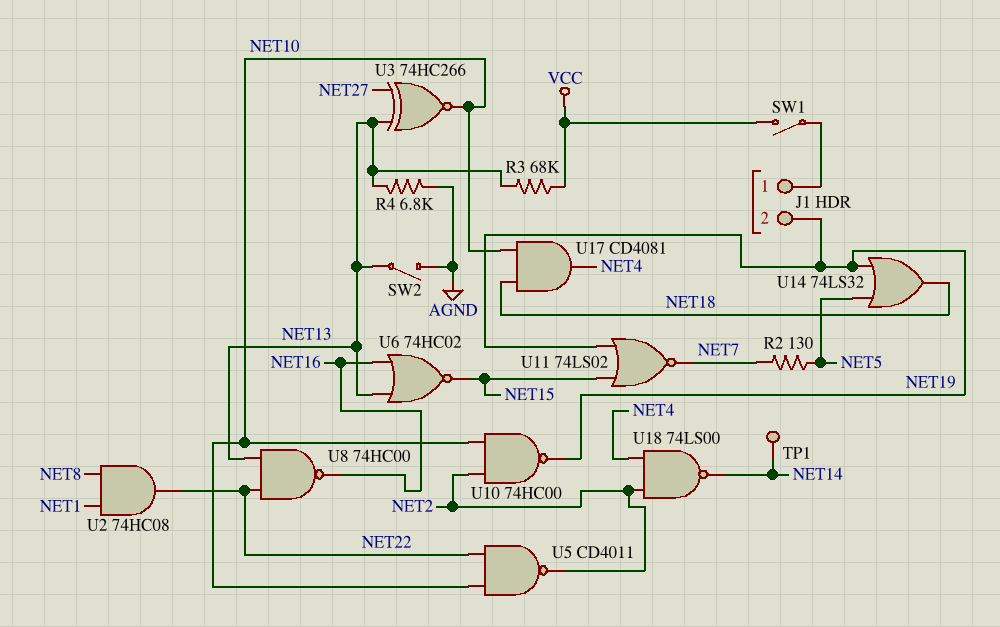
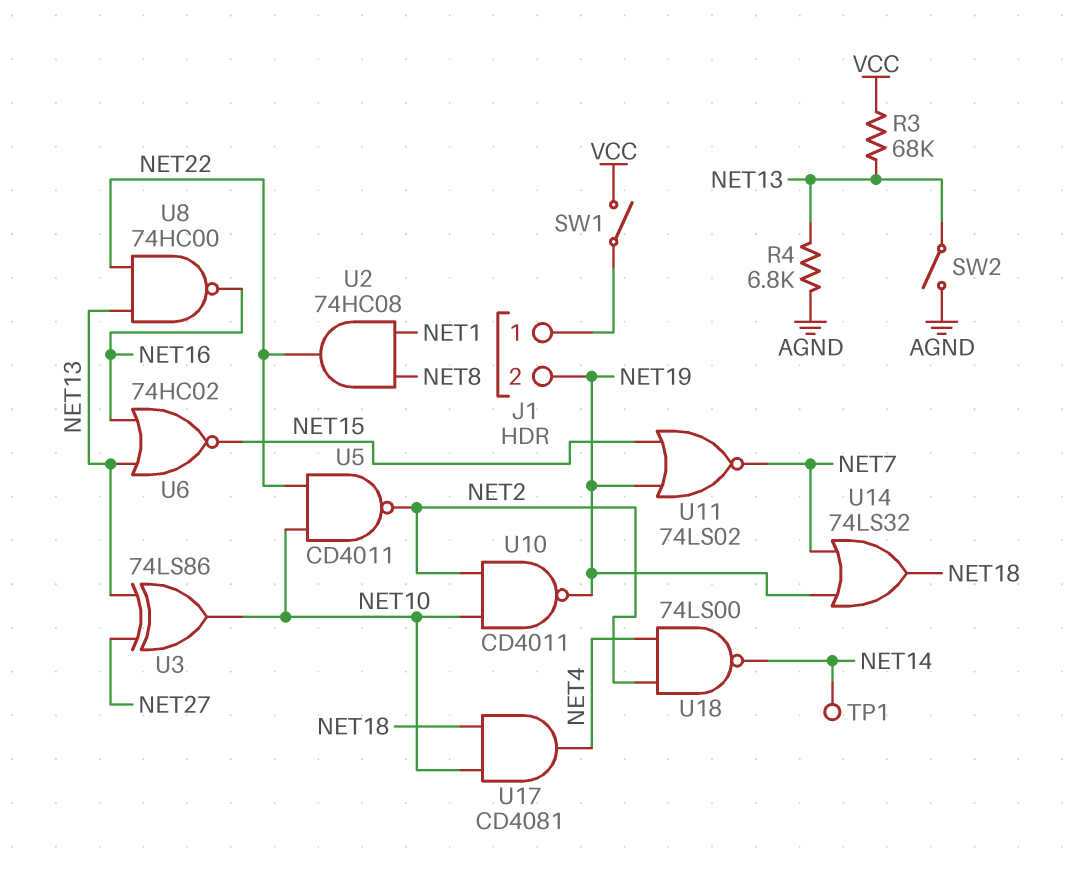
R2: 130 (NET5, NET7) -> none
U3: XNOR 74HC266 (in NET13, in NET27, out NET10) -> XOR 74LS86 (in NET13, in NET27, out NET10)
U10: NAND 74HC00 (in NET2, in NET10, out NET19) -> NAND CD4011 (in NET2, in NET10, out NET19)
U14: OR 74LS32 (in NET5, in NET19, out NET18) -> OR 74LS32 (in NET7, in NET19, out NET18)

